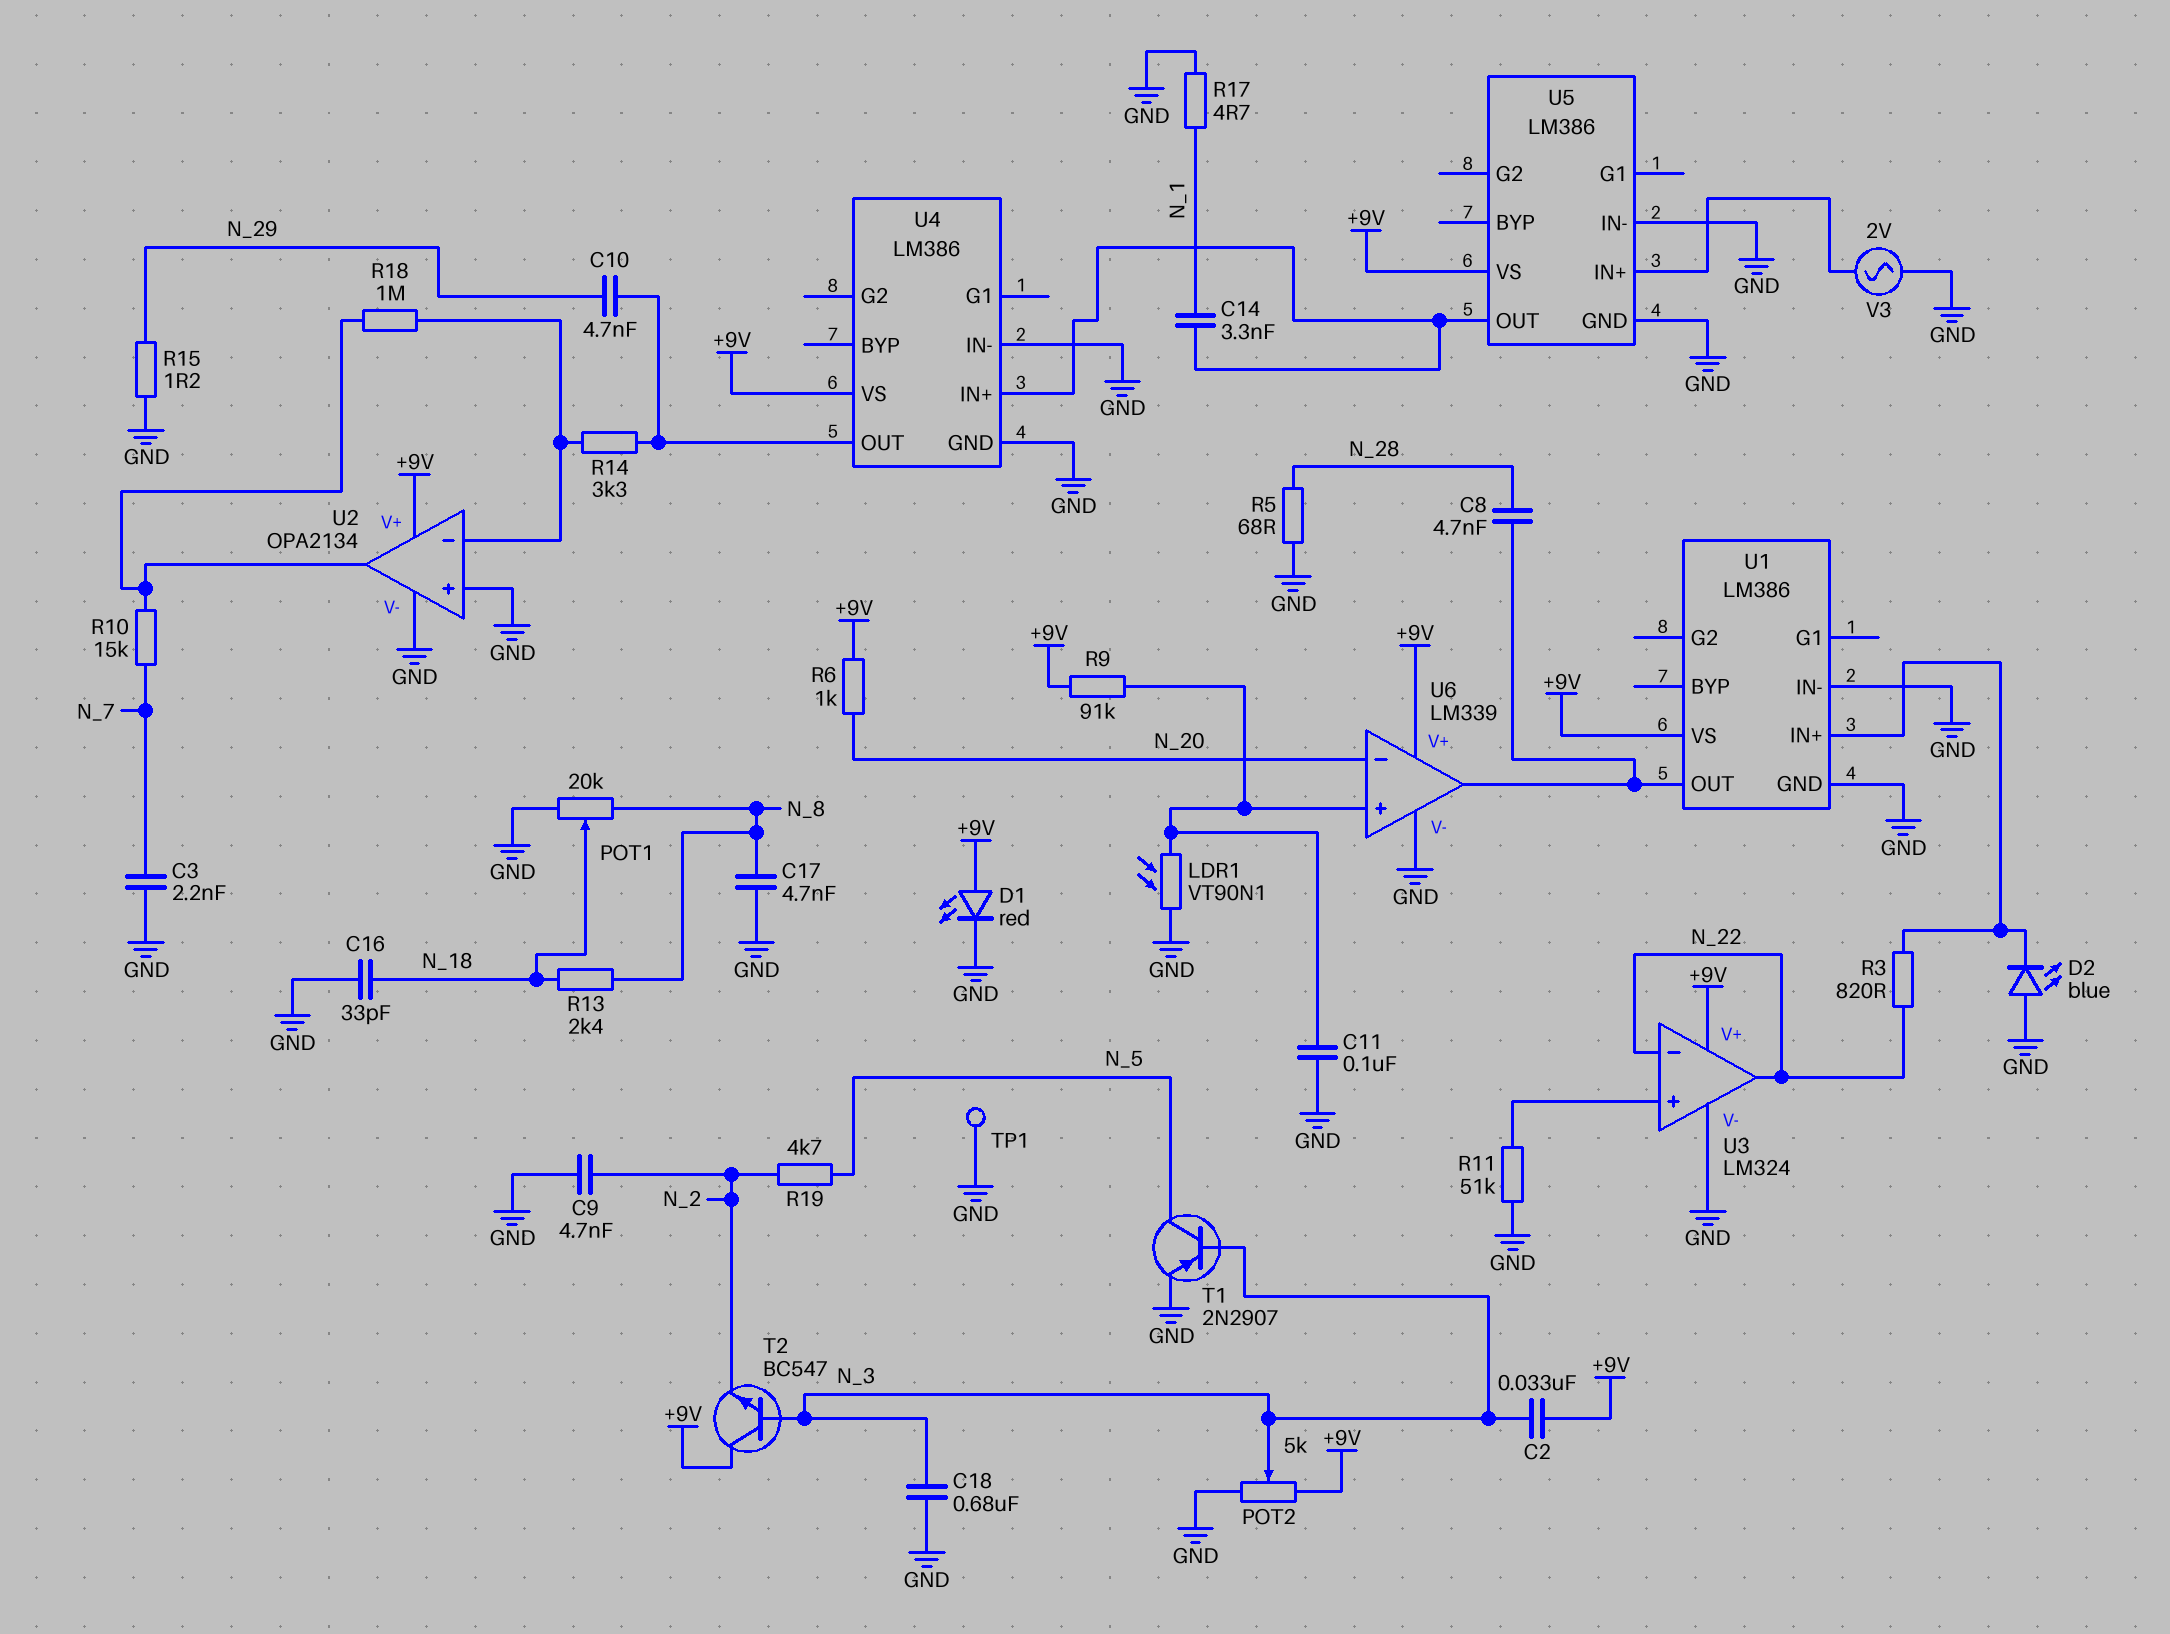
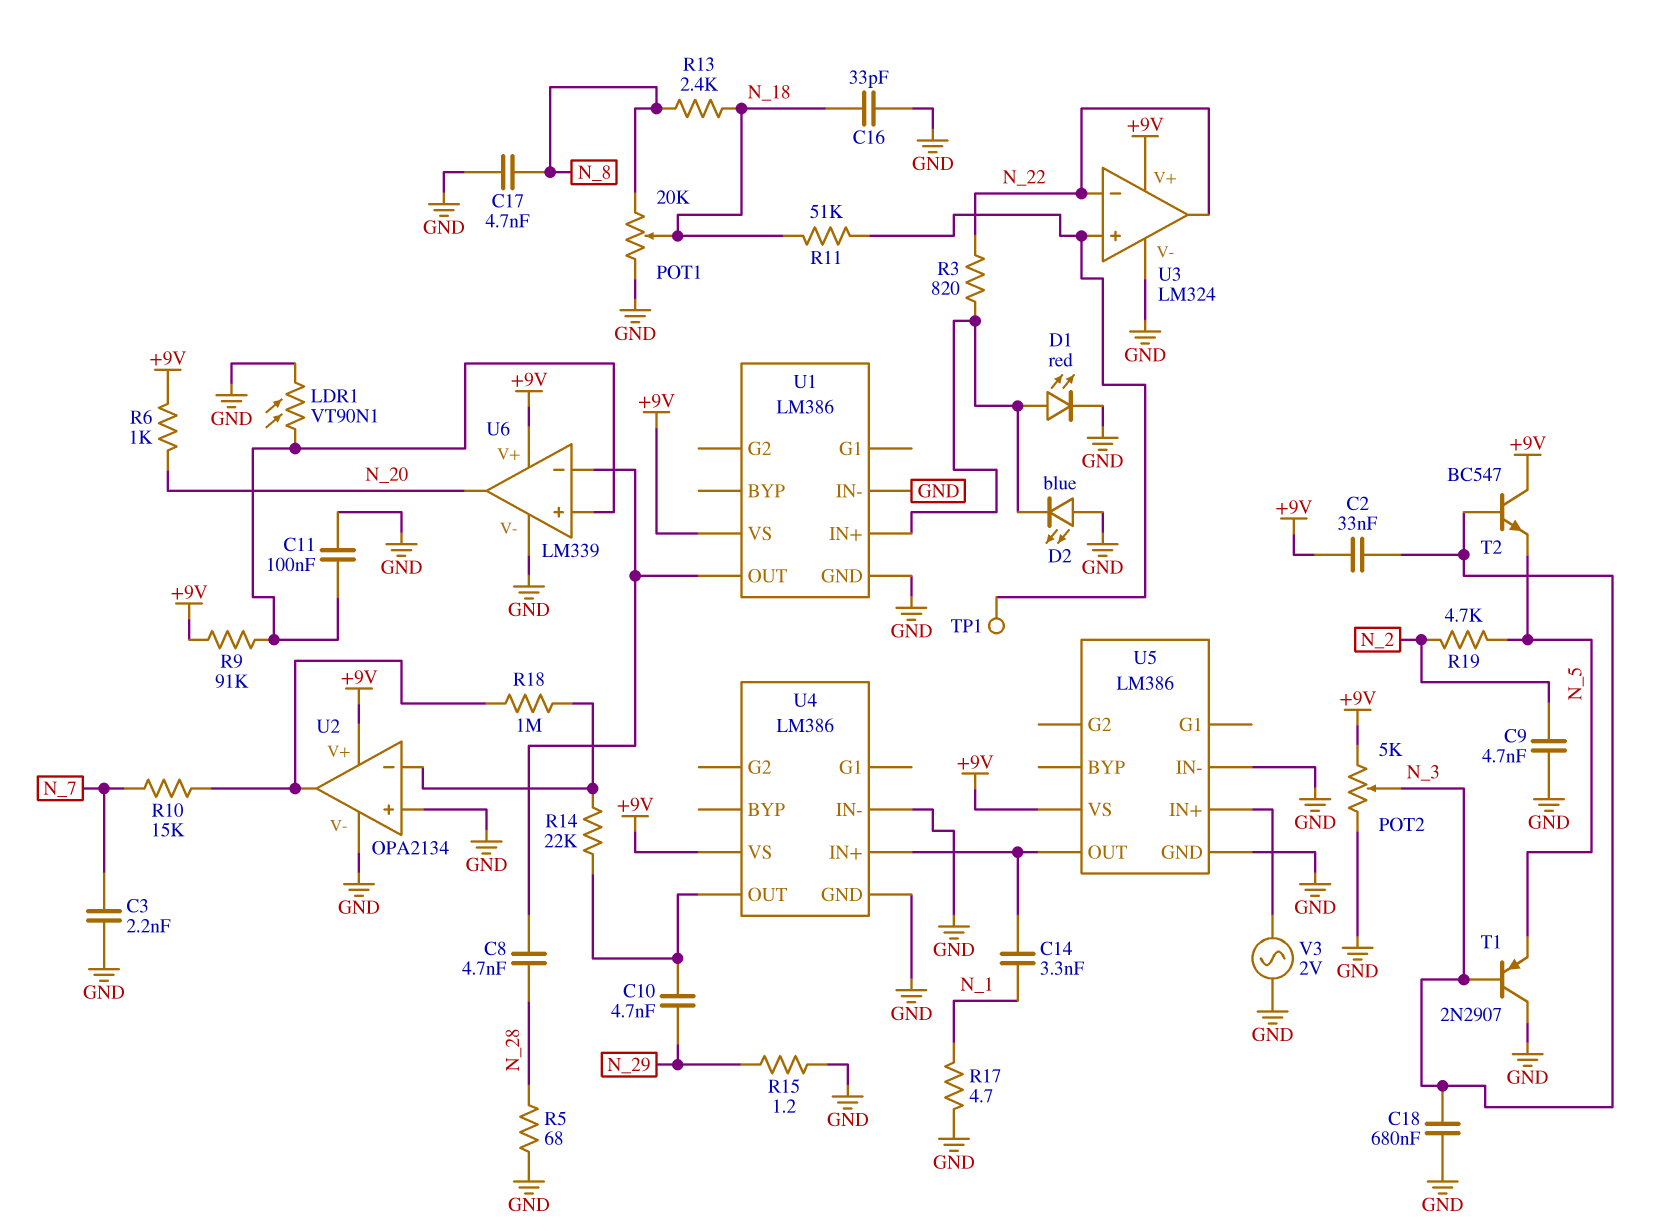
D1: LED red (A +9V, K GND) -> LED red (A U1/IN+, K GND)
R11: 51k (GND, U3/in+) -> 51k (N_18, U3/in+)
R14: 3.3k (U2/in-, U4/OUT) -> 22k (U2/in-, U4/OUT)
T1: PNP 2N2907 (B N_3, C N_5, E GND) -> PNP 2N2907 (B N_3, C GND, E N_5)
T2: NPN BC547 (B N_3, C +9V, E N_2) -> NPN BC547 (B N_3, C +9V, E N_5)
TP1: test point (GND) -> test point (U3/in+)
U6 pin in-: N_20 -> U1/OUT
U6 pin out: U1/OUT -> N_20

